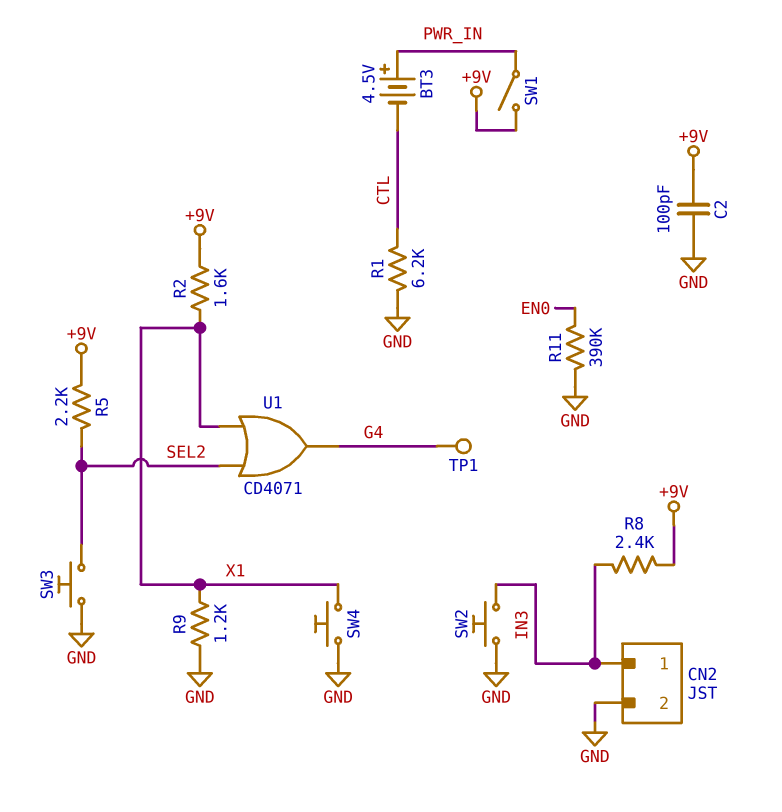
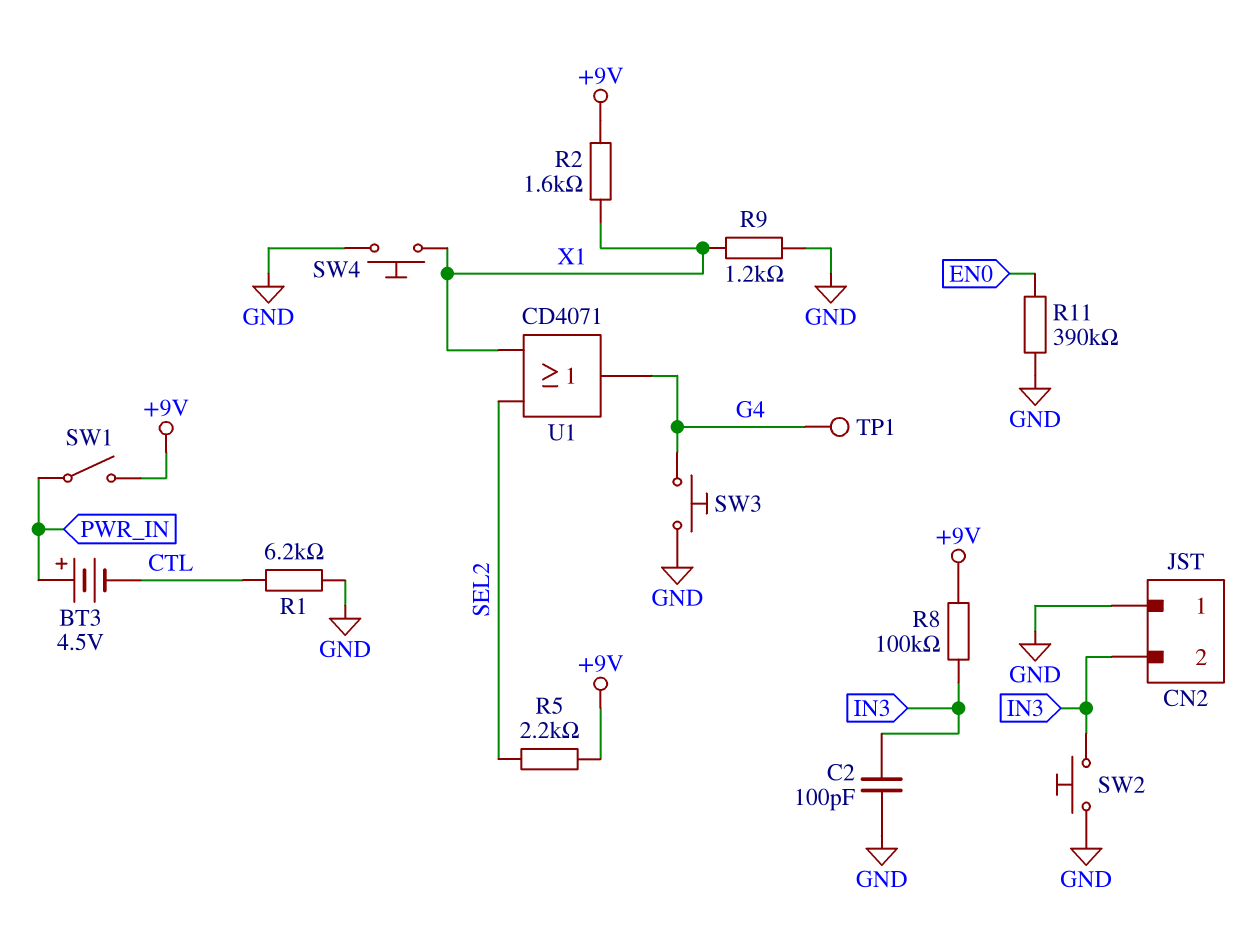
C2: 100pF (+9V, GND) -> 100pF (GND, IN3)
CN2 pin 1: IN3 -> GND
CN2 pin 2: GND -> IN3
R8: 2.4k (+9V, IN3) -> 100k (+9V, IN3)
SW3: button (GND, SEL2) -> button (G4, GND)

